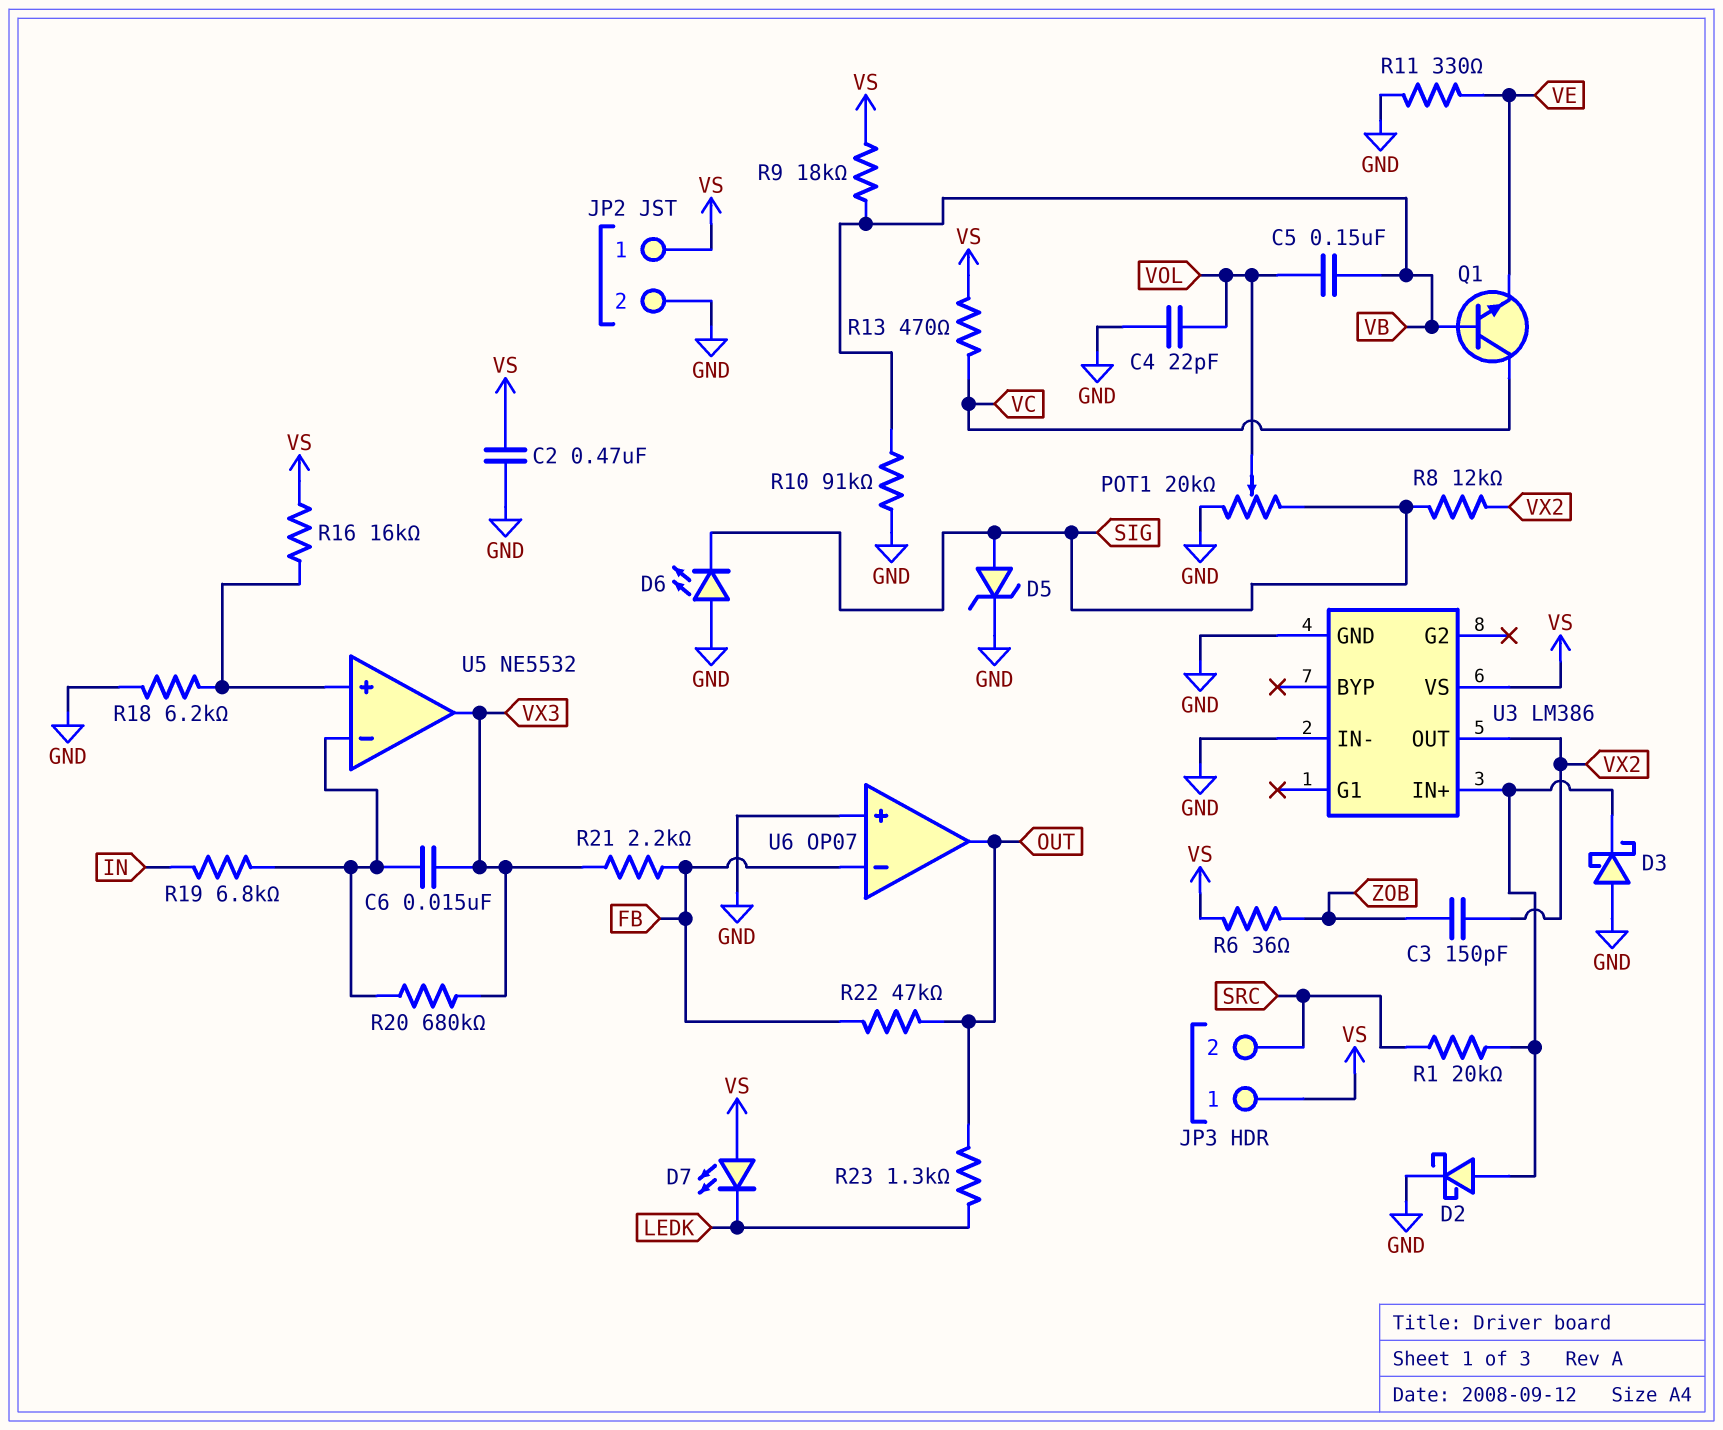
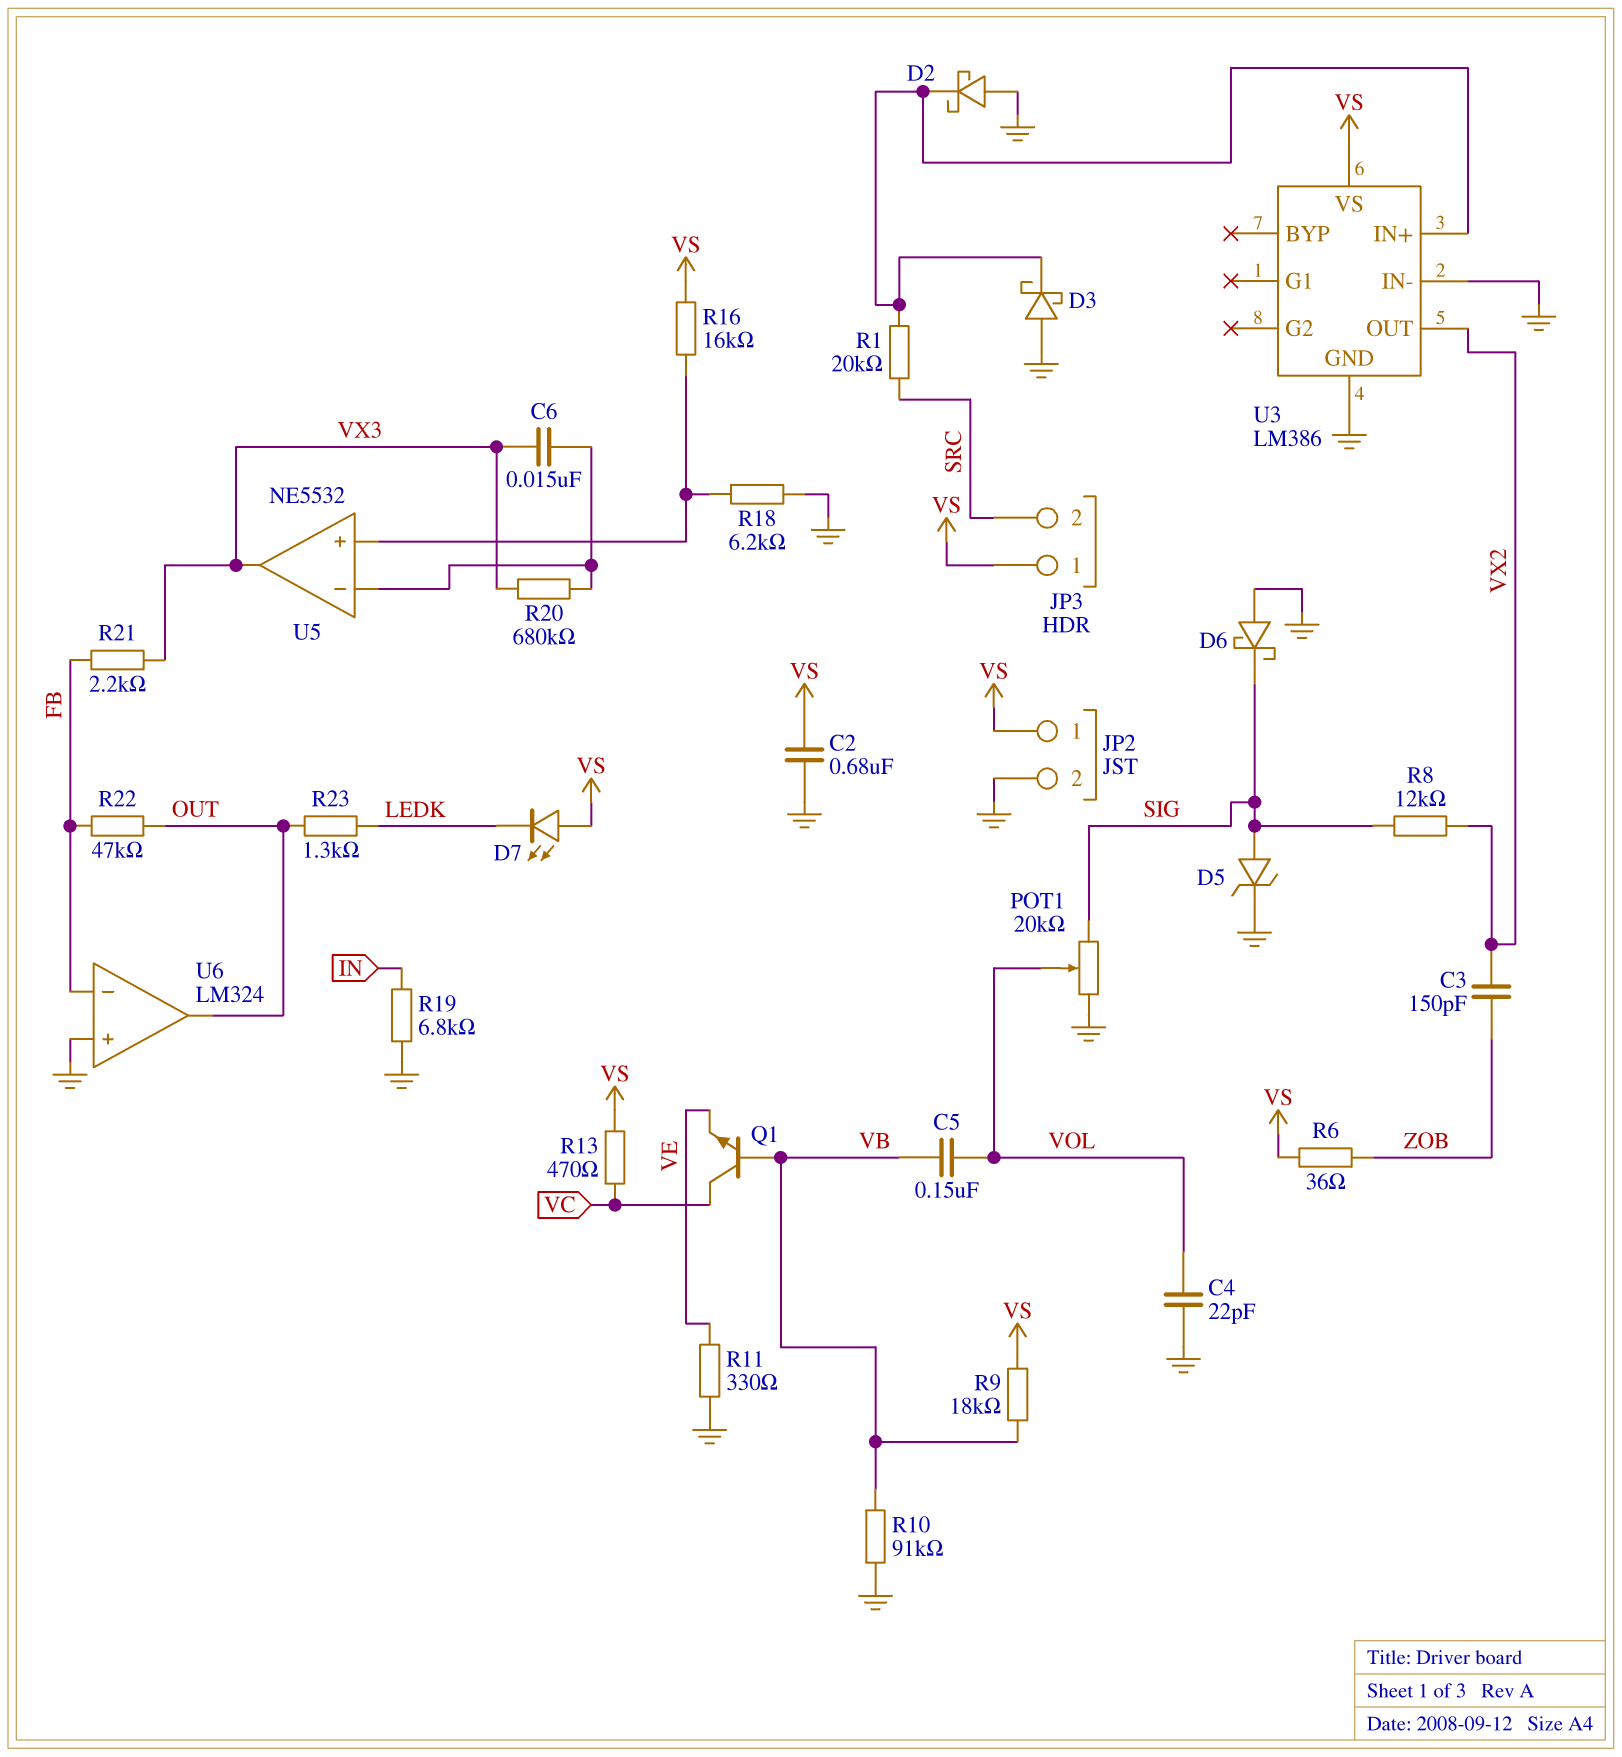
C2: 470nF (GND, VS) -> 680nF (GND, VS)
D2: schottky (A U3/IN+, K GND) -> schottky (A GND, K U3/IN+)
D6: LED (A GND, K SIG) -> schottky (A GND, K SIG)
R19: 6.8k (IN, U5/in-) -> 6.8k (GND, IN)
U6: OP07 -> LM324

